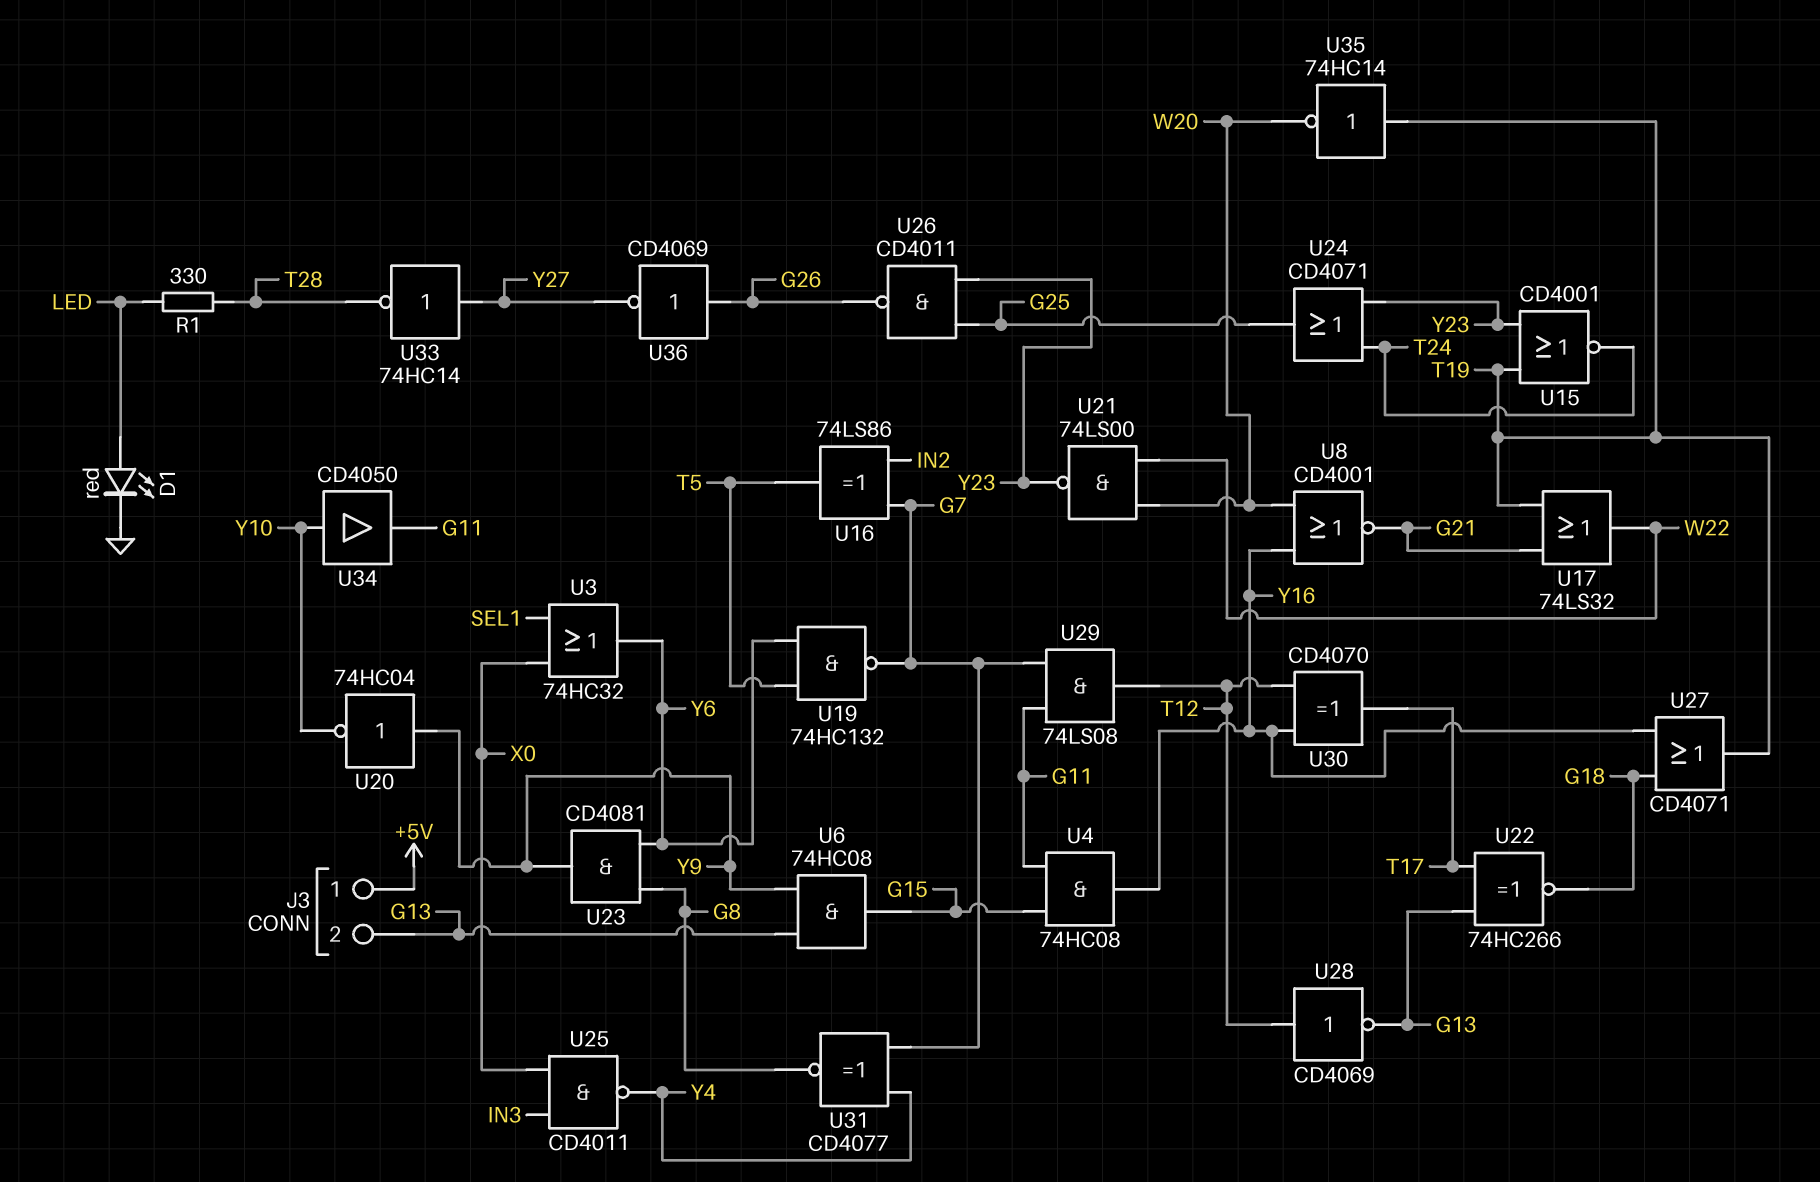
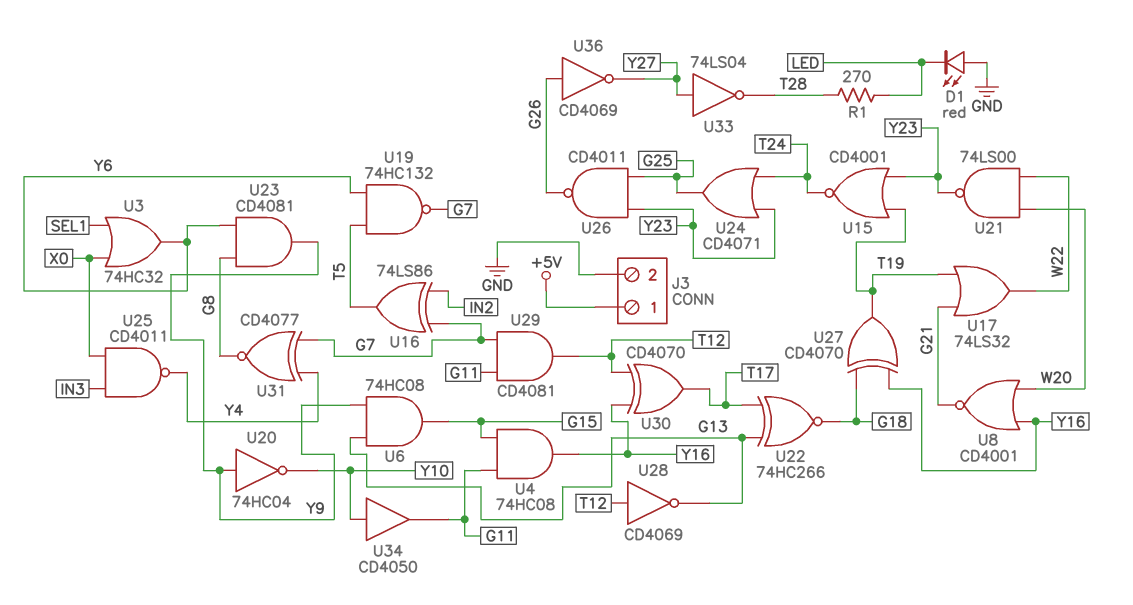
D1: LED red (A LED, K GND) -> LED red (A GND, K LED)
J3 pin 2: G13 -> GND
R1: 330 (LED, T28) -> 270 (LED, T28)
U27: OR CD4071 (in G18, in Y16, out T19) -> XOR CD4070 (in G18, in Y16, out T19)
U29: AND 74LS08 (in G7, in G11, out T12) -> AND CD4081 (in G7, in G11, out T12)
U33: NOT 74HC14 (in Y27, out T28) -> NOT 74LS04 (in Y27, out T28)
U35: NOT 74HC14 (in T19, out W20) -> none

